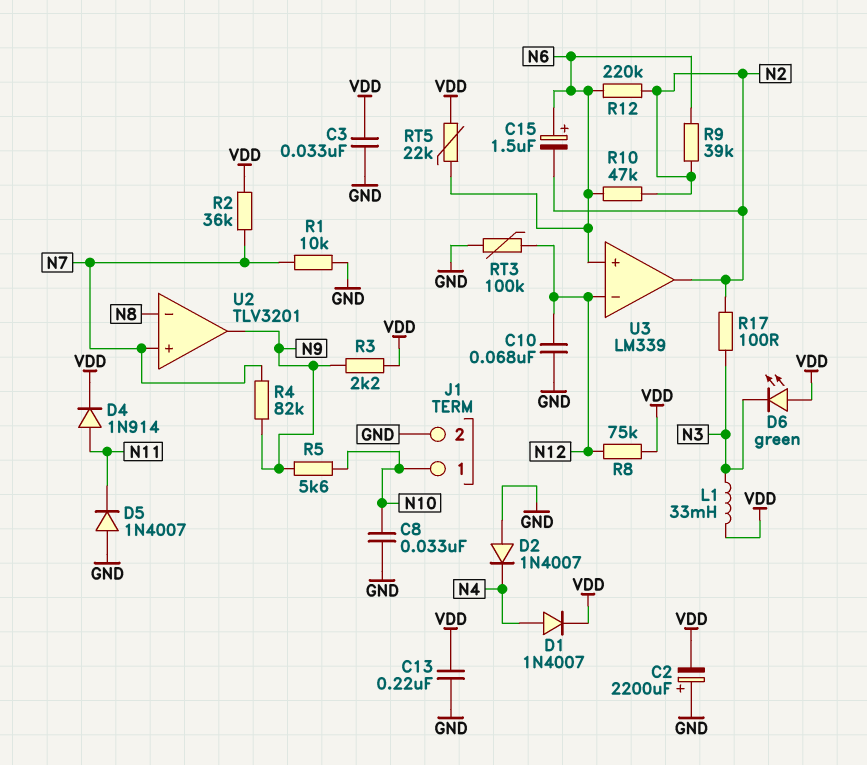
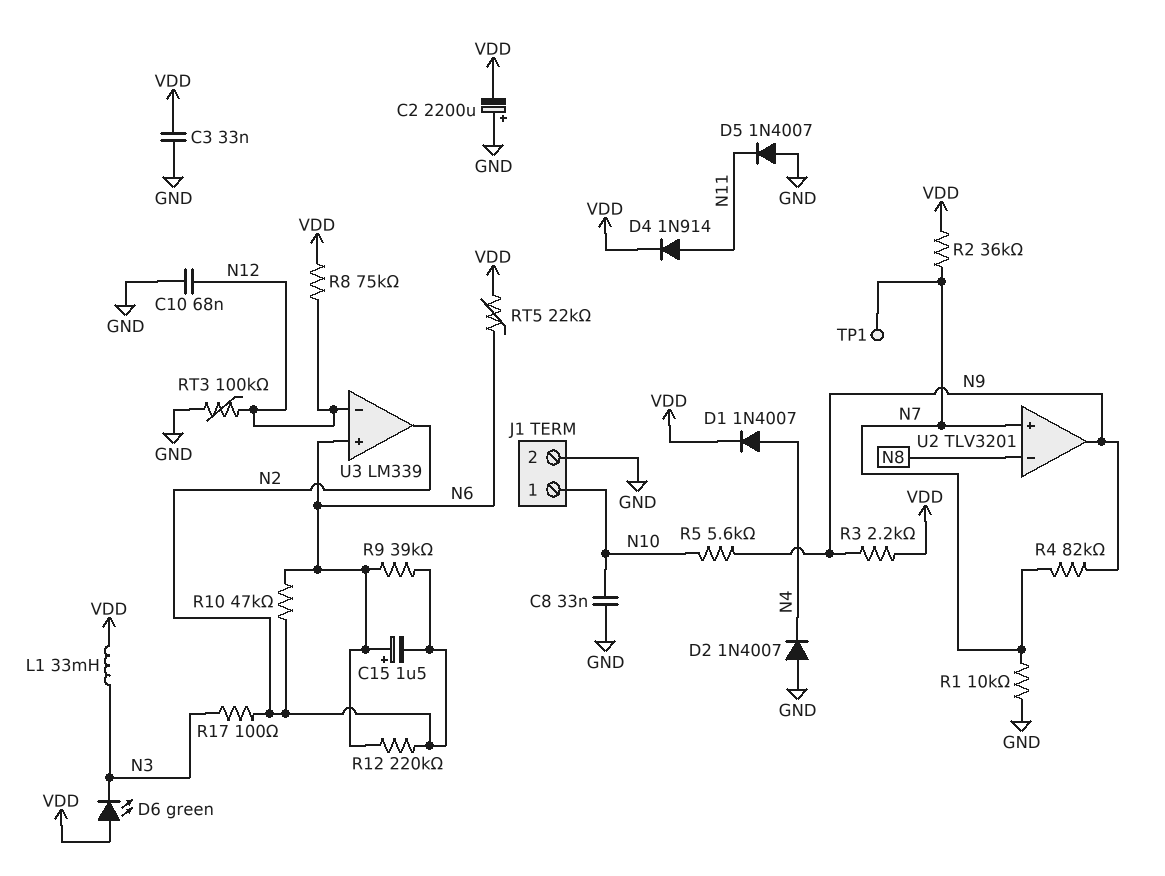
C13: 220nF (GND, VDD) -> none
TP1: none -> test point (N7)

